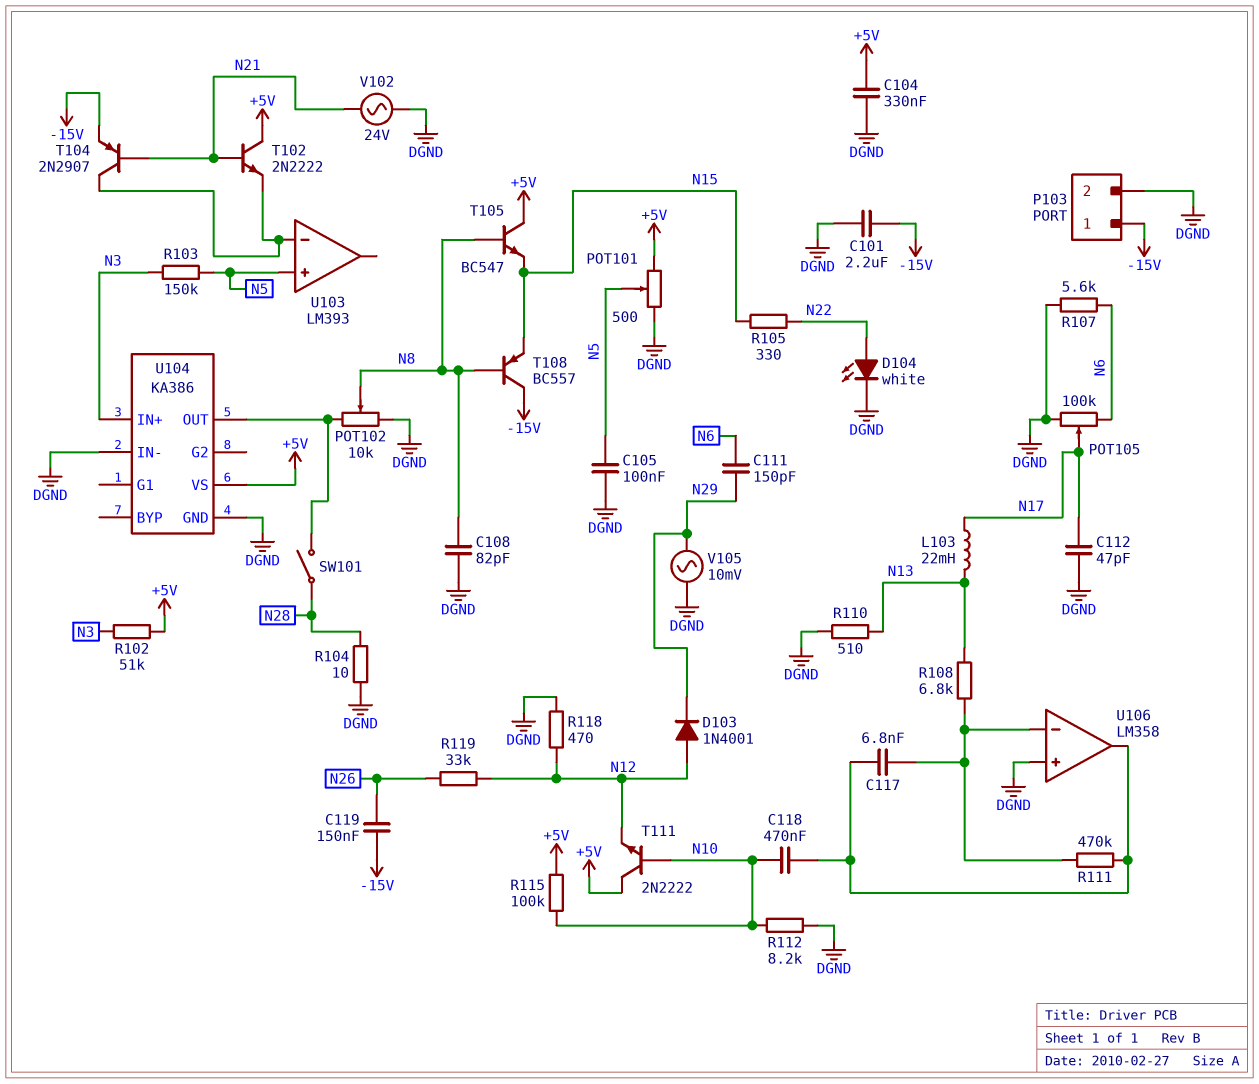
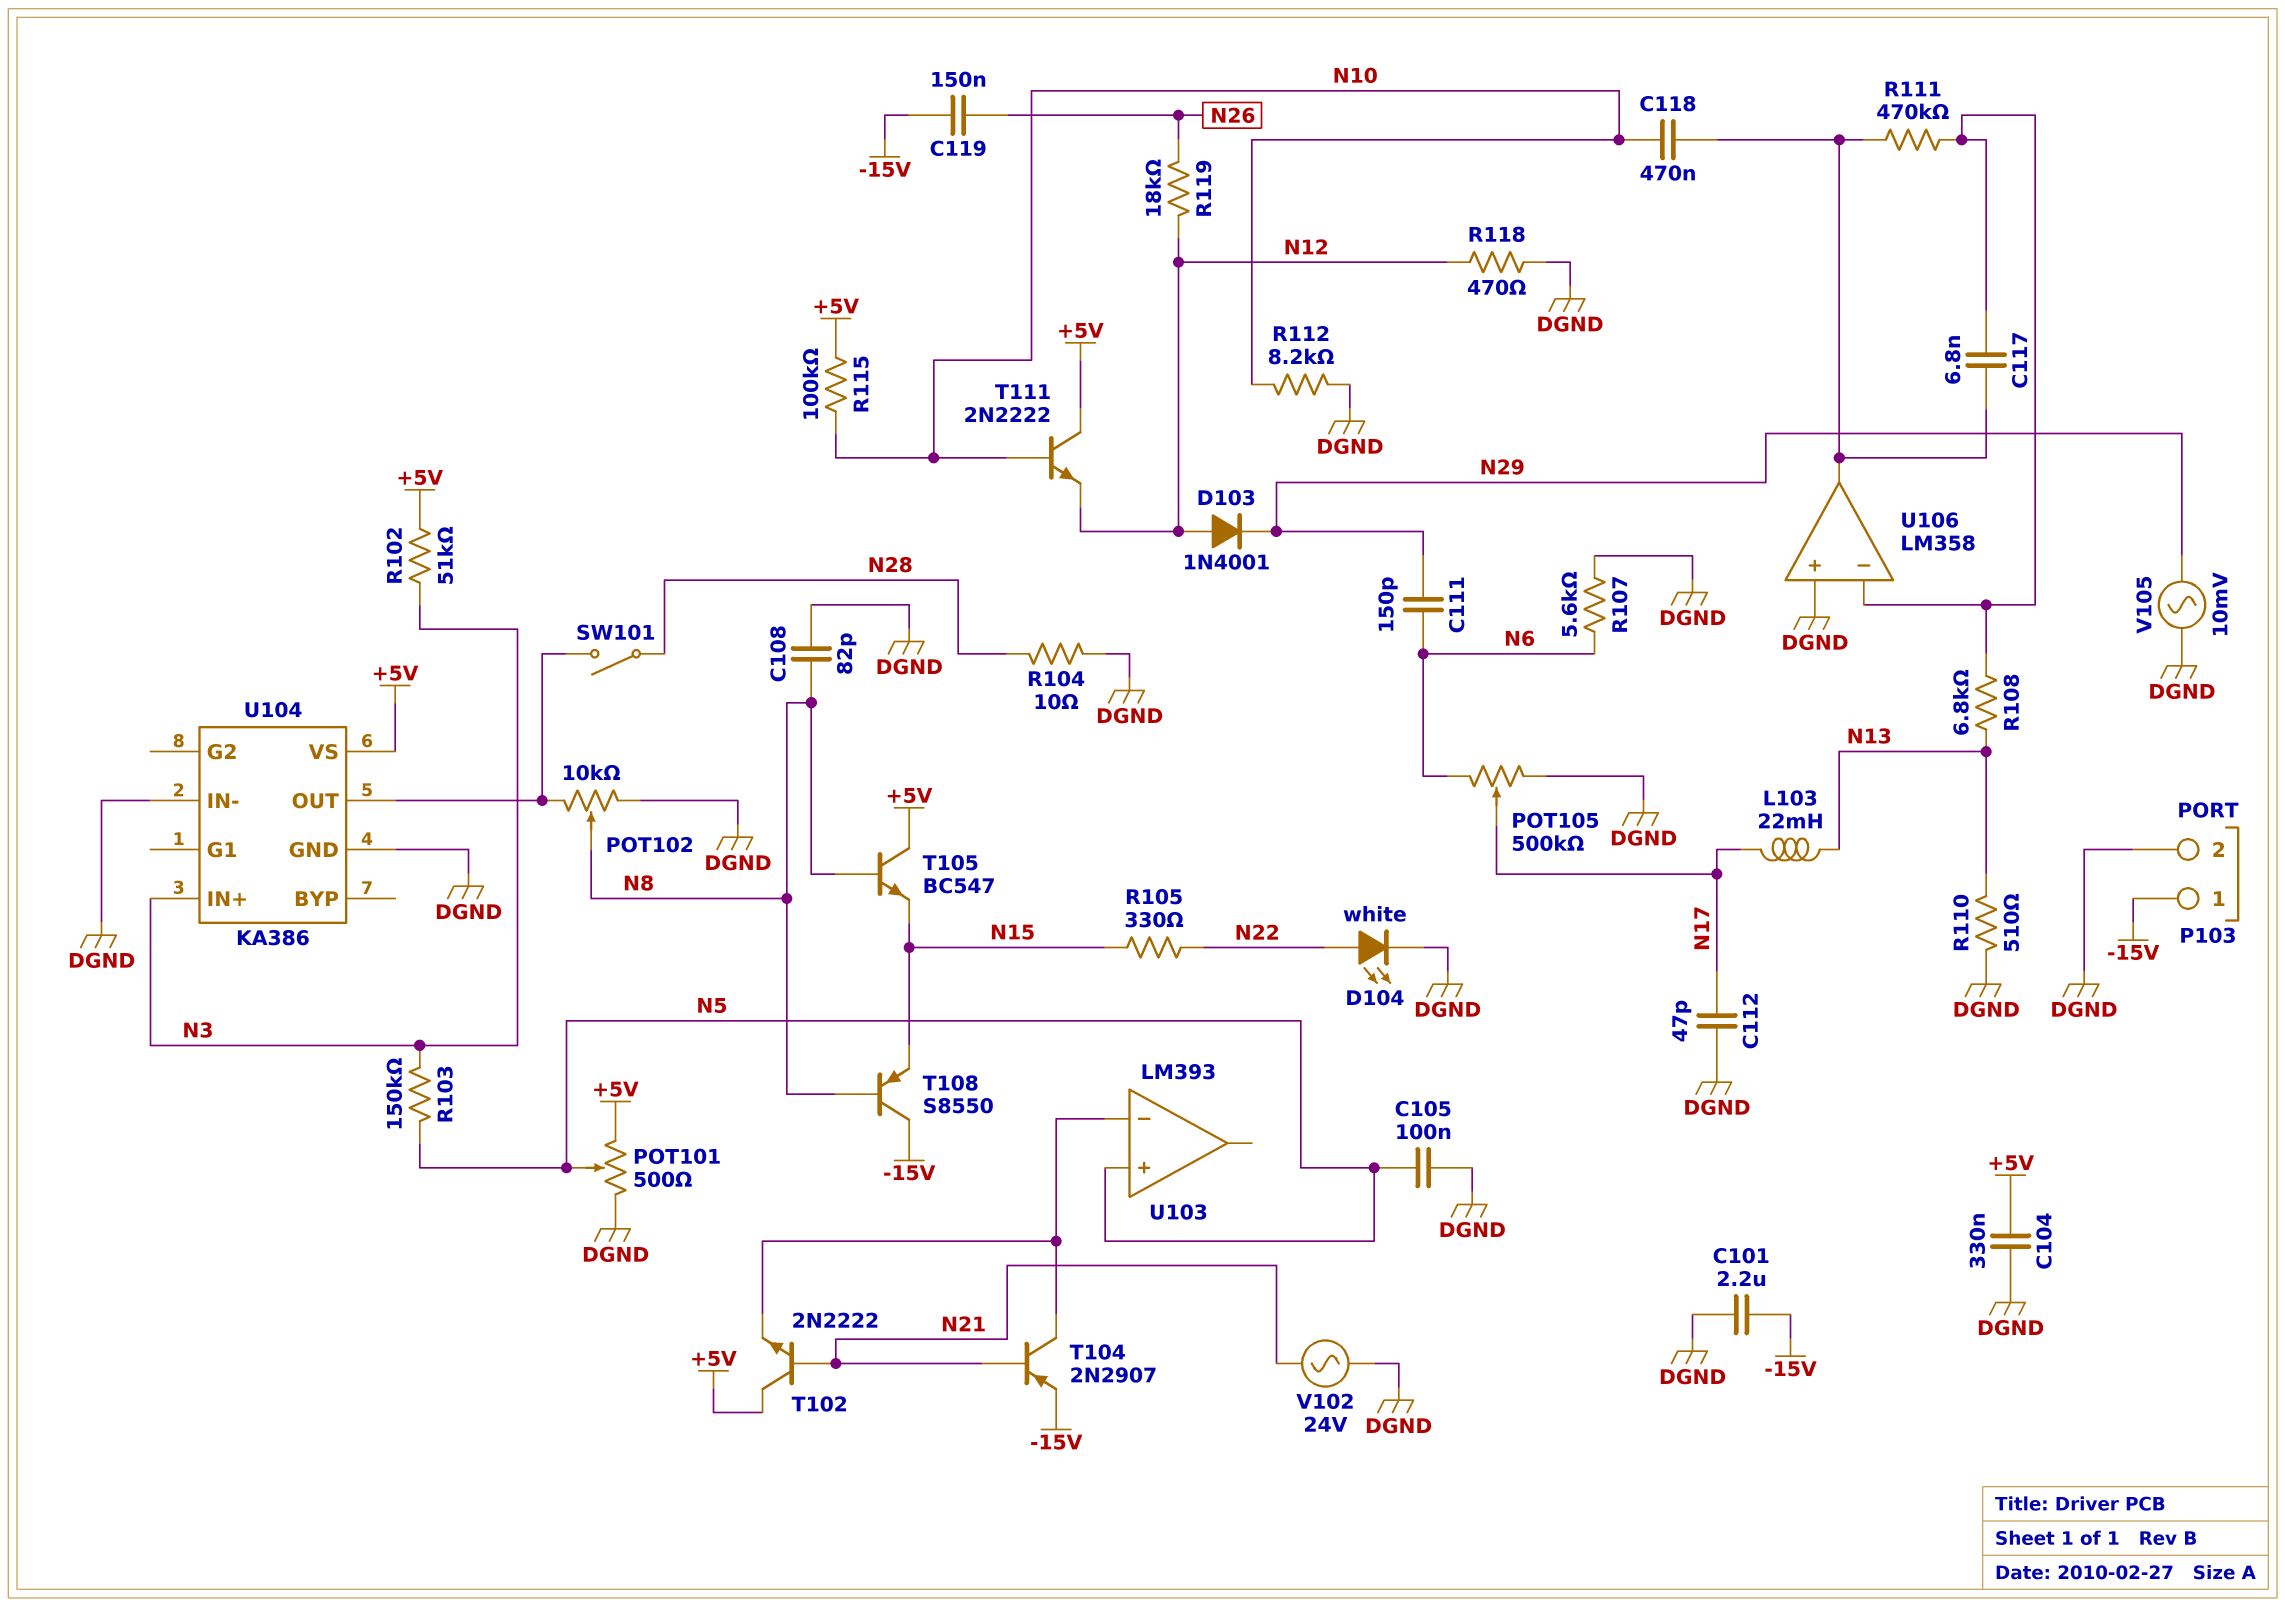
POT105: 100k (DGND, N6, wiper N17) -> 500k (DGND, N6, wiper N17)
R119: 33k (N12, N26) -> 18k (N12, N26)
T108: PNP BC557 (B N8, C -15V, E N15) -> PNP S8550 (B N8, C -15V, E N15)

